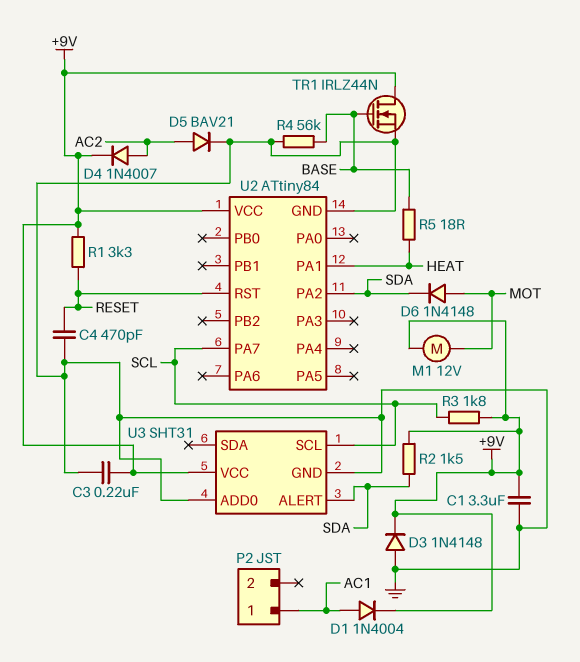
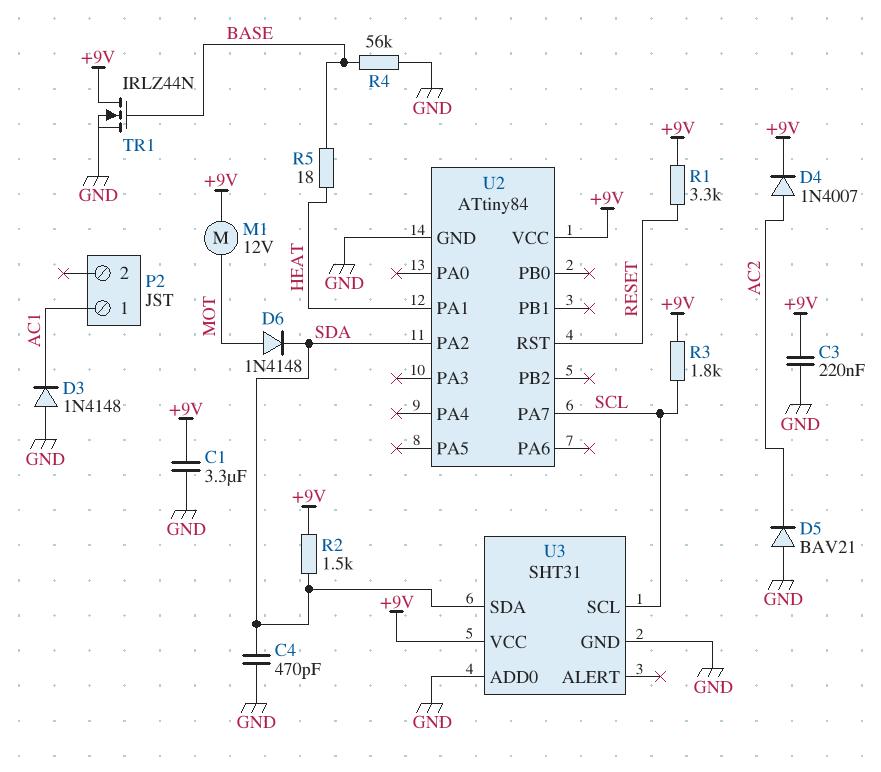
C4: 470pF (GND, RESET) -> 470pF (GND, SDA)
D1: diode 1N4004 (A AC1, K +9V) -> none
D3: diode 1N4148 (A GND, K +9V) -> diode 1N4148 (A GND, K AC1)
D5: diode BAV21 (A AC2, K GND) -> diode BAV21 (A GND, K AC2)
U3 pin ALERT: SDA -> none
U3 pin SDA: none -> SDA

